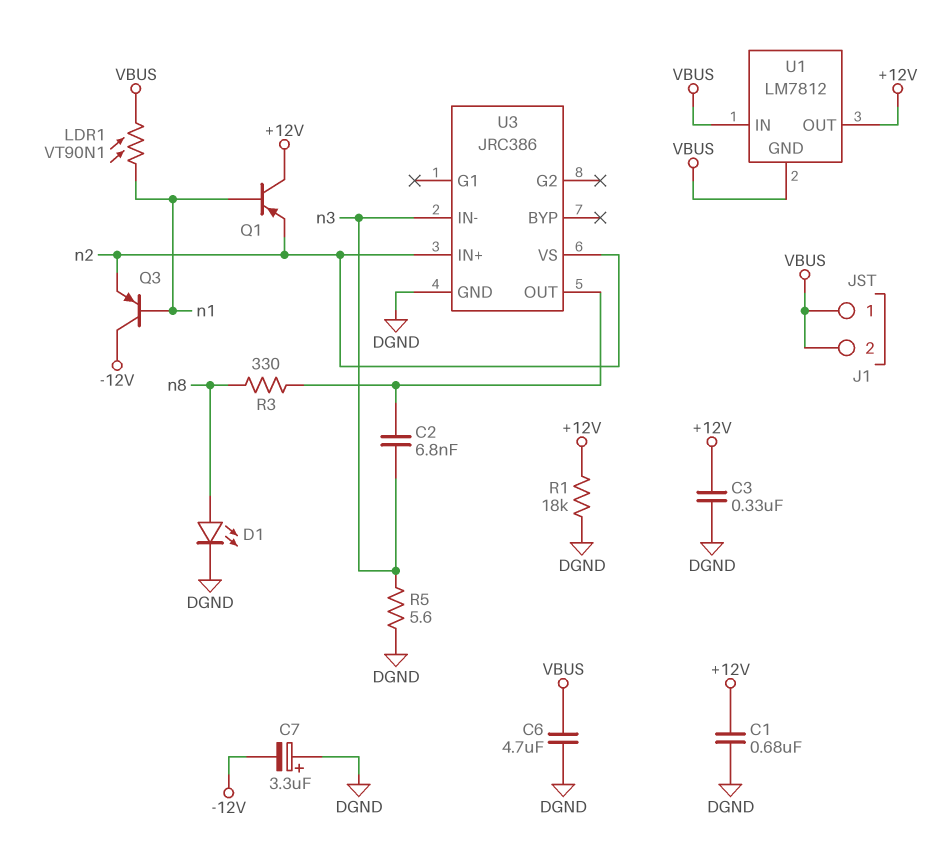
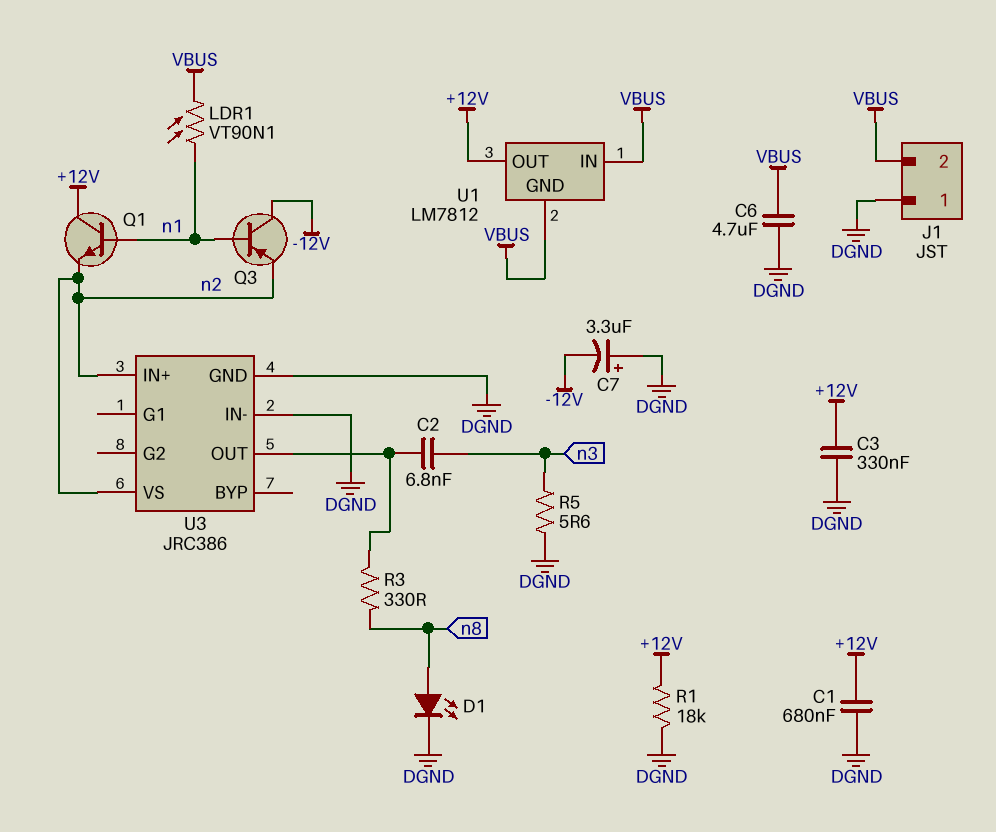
J1 pin 1: VBUS -> DGND
Q1: PNP (B n1, C +12V, E n2) -> NPN (B n1, C +12V, E n2)
U3 pin IN-: n3 -> DGND

